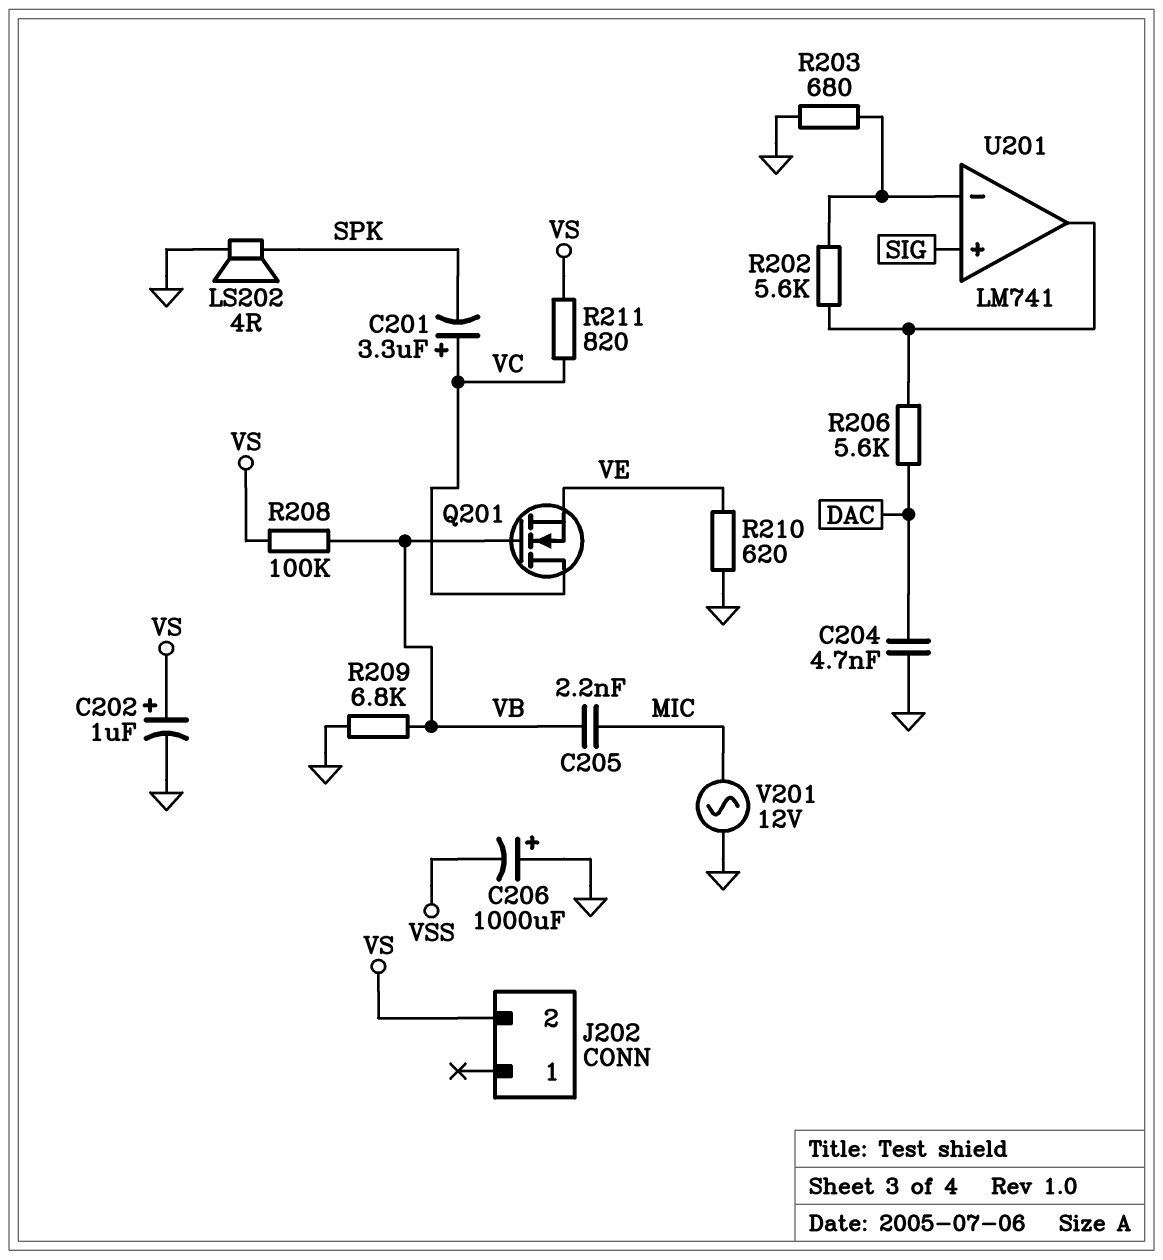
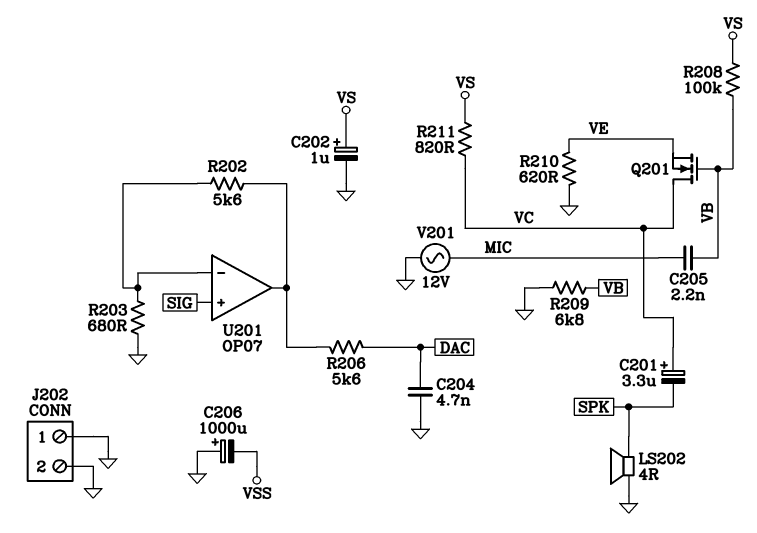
J202 pin 1: none -> GND
J202 pin 2: VS -> GND
U201: LM741 -> OP07

